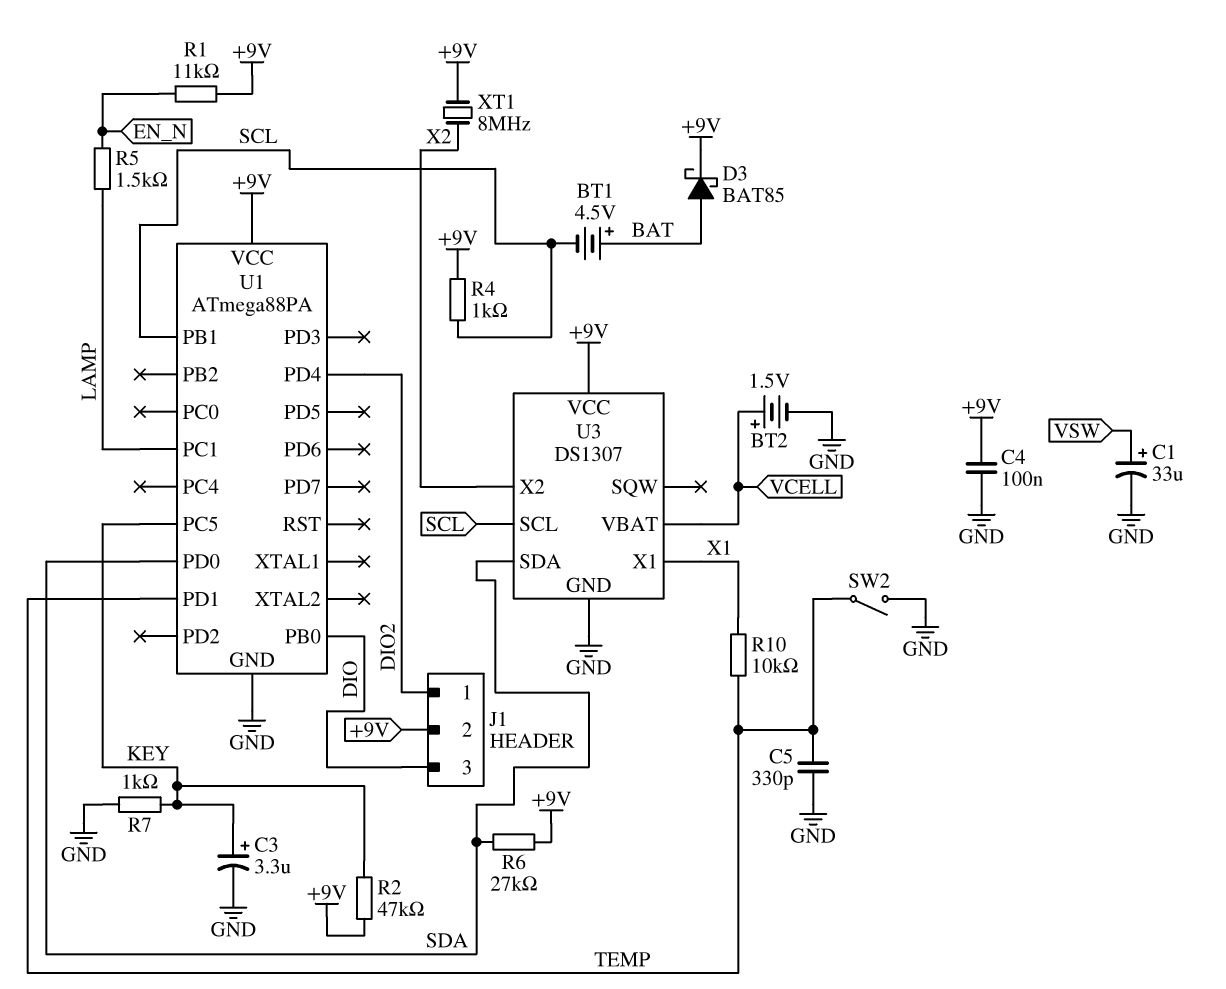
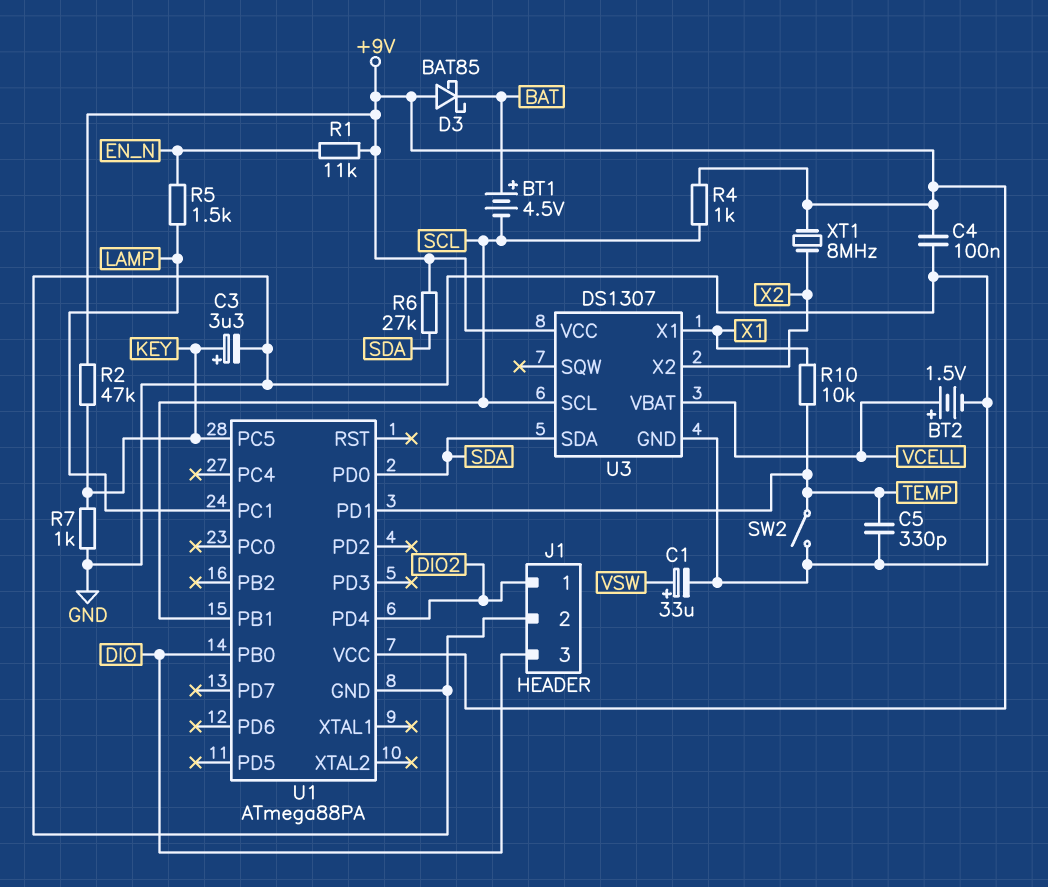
D3: schottky BAT85 (A BAT, K +9V) -> schottky BAT85 (A +9V, K BAT)
J1 pin 2: +9V -> GND

